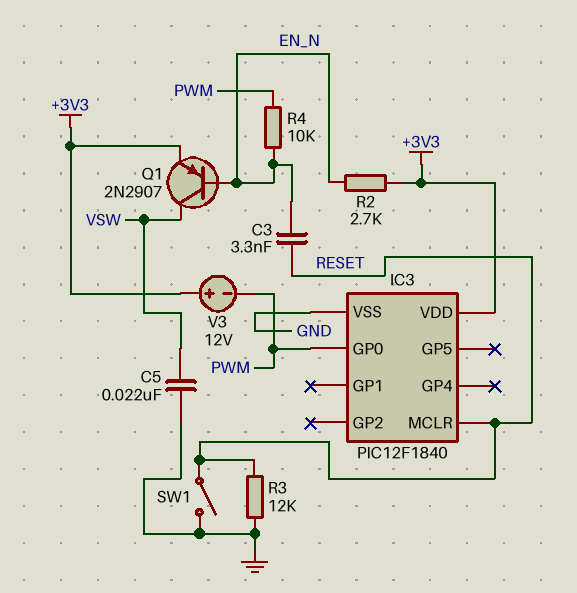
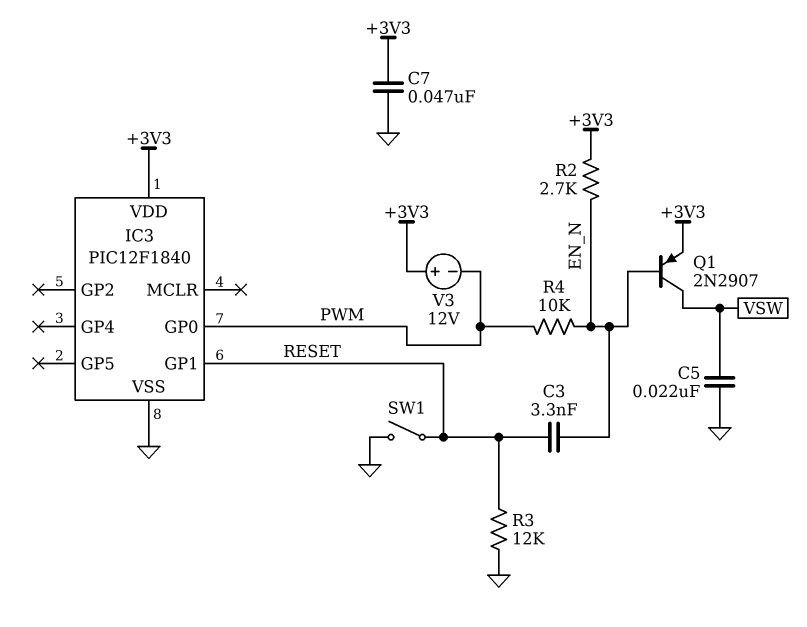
C7: none -> 47nF (+3V3, GND)
IC3 pin GP1: none -> RESET
IC3 pin MCLR: RESET -> none

